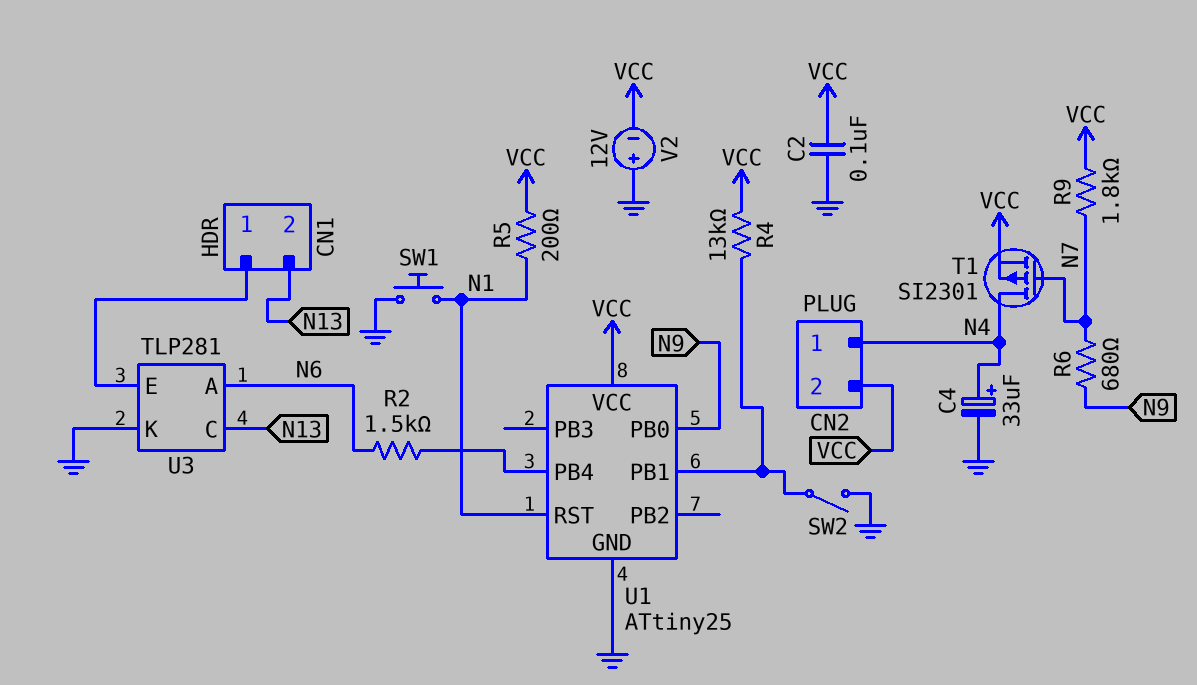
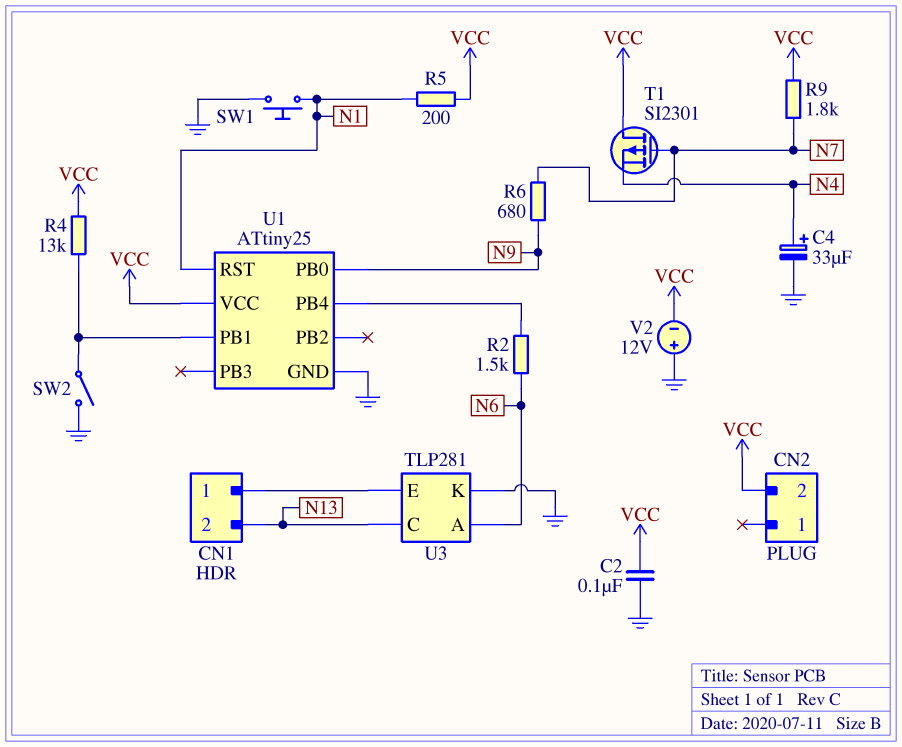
CN2 pin 1: N4 -> none
T1: PMOS SI2301 (G N7, D N4, S VCC) -> PMOS SI2301 (G N7, D VCC, S N4)

